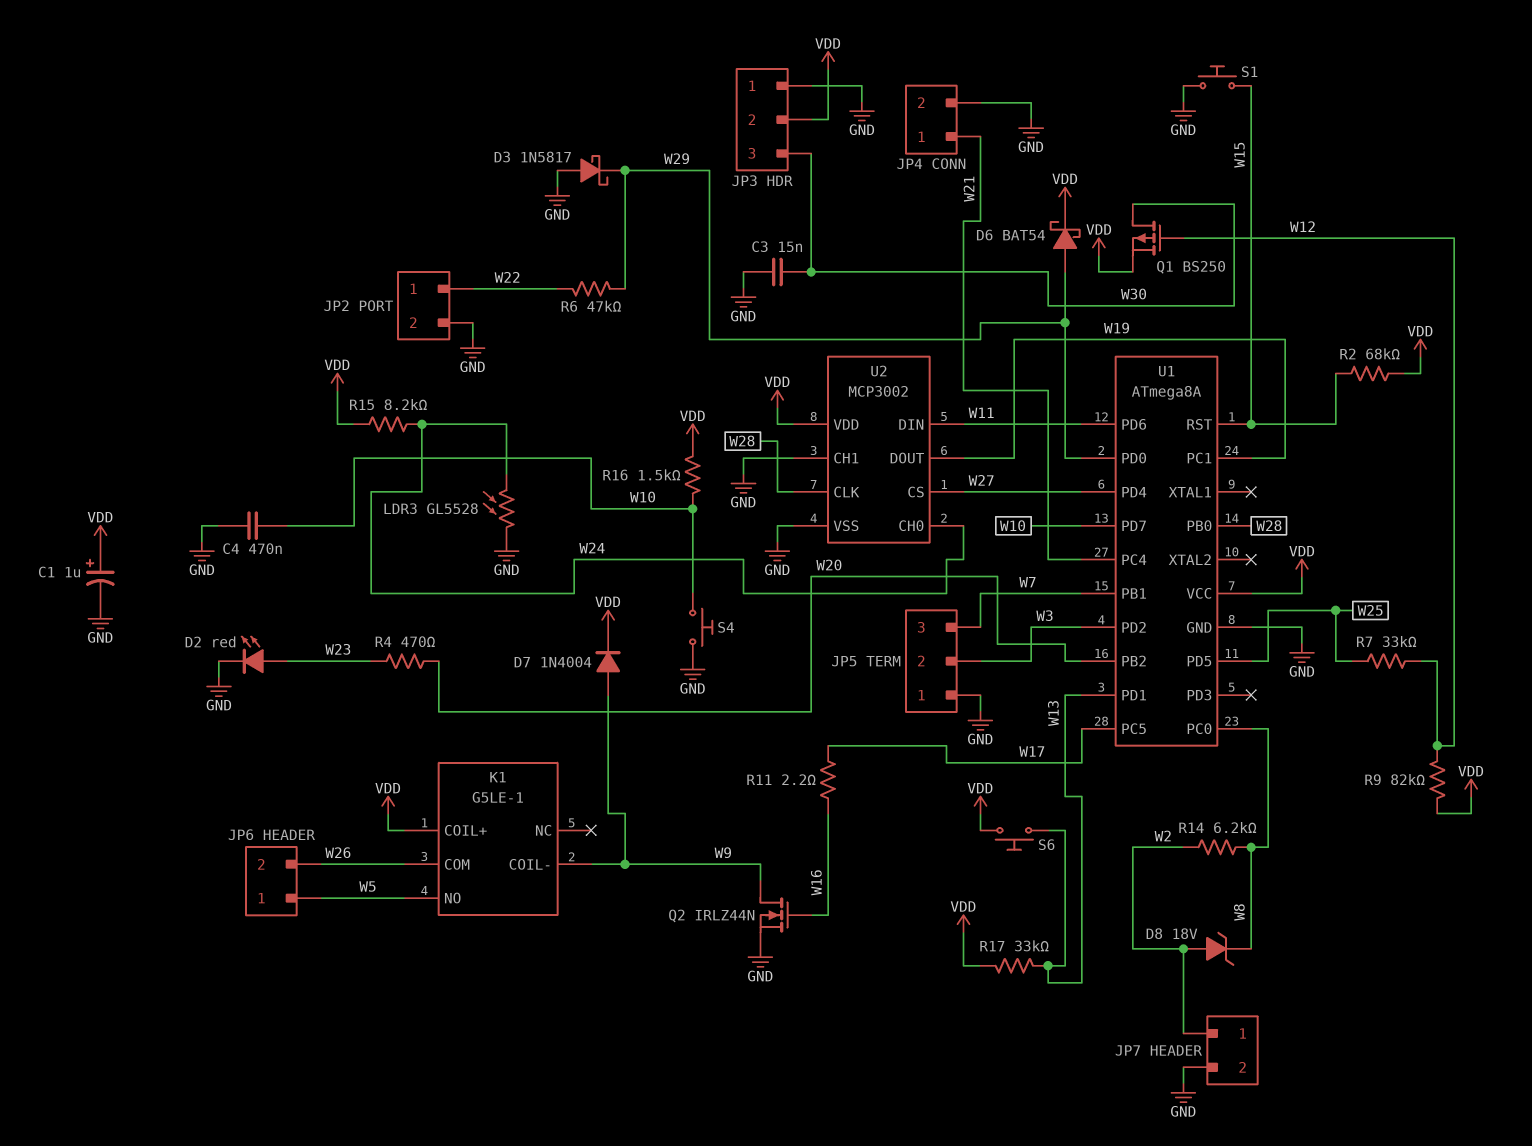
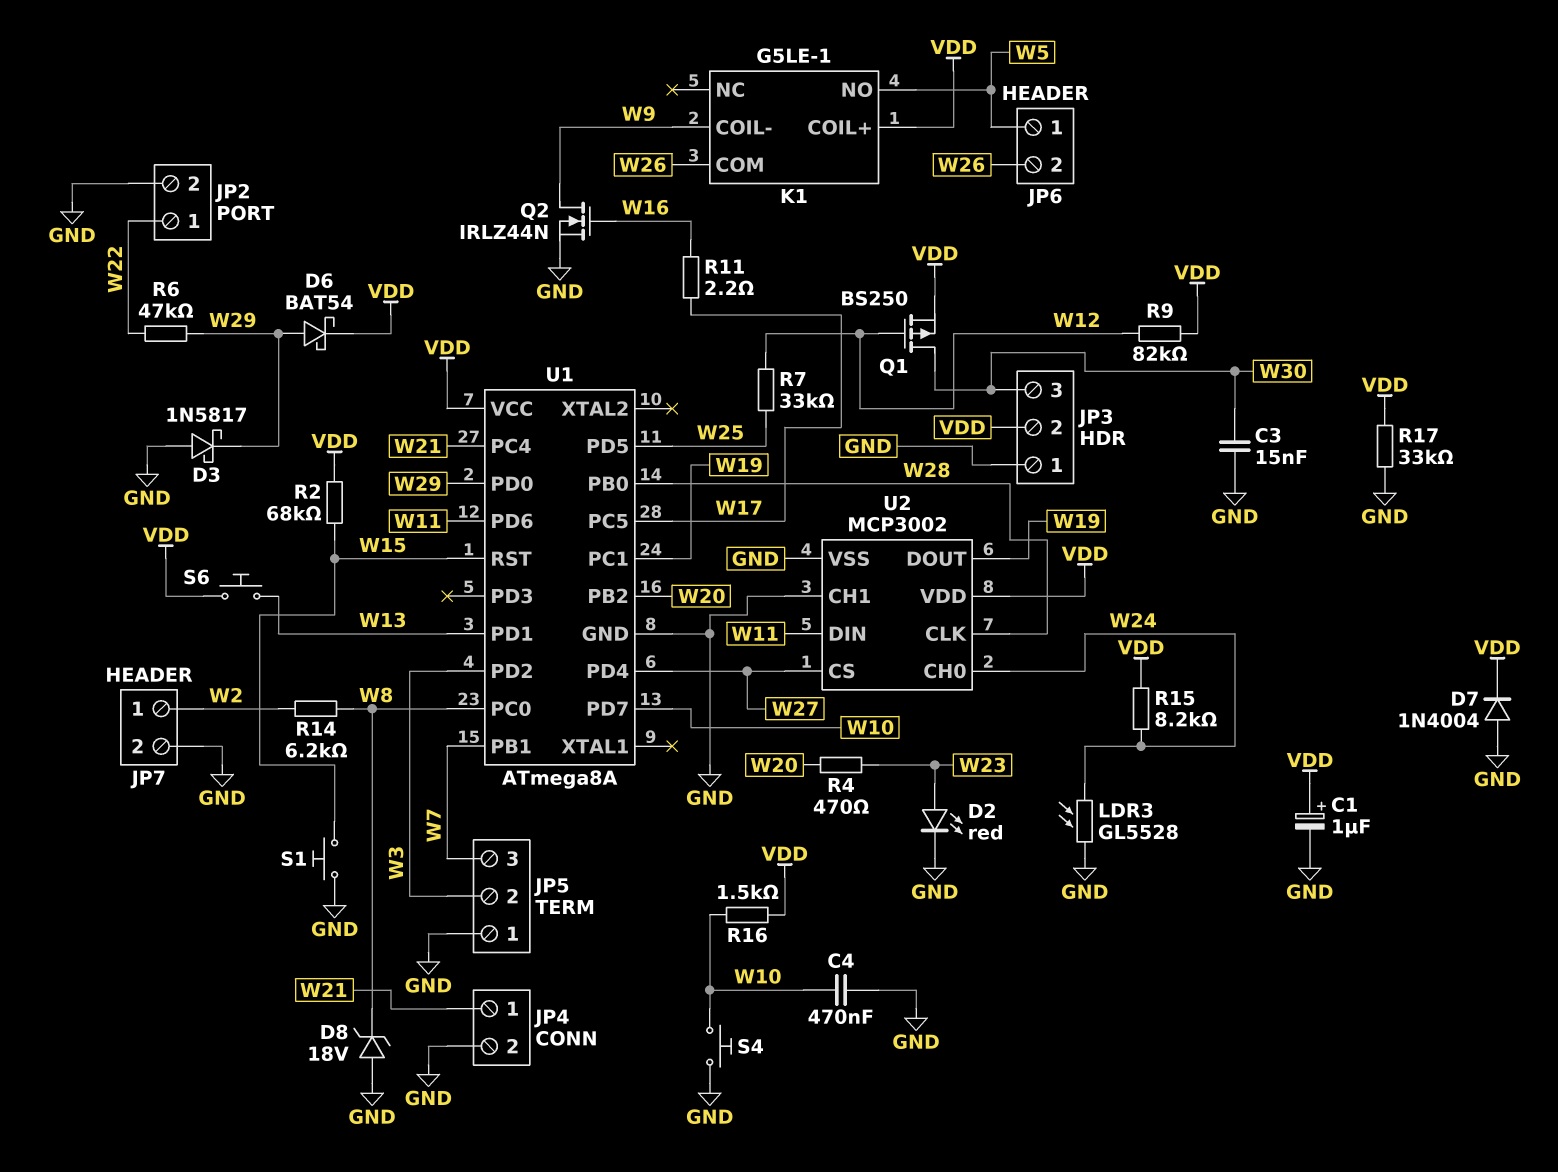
D7: diode 1N4004 (A W9, K VDD) -> diode 1N4004 (A GND, K VDD)
D8: zener 18V (A W2, K W8) -> zener 18V (A GND, K W8)
R17: 33k (VDD, W13) -> 33k (GND, VDD)

